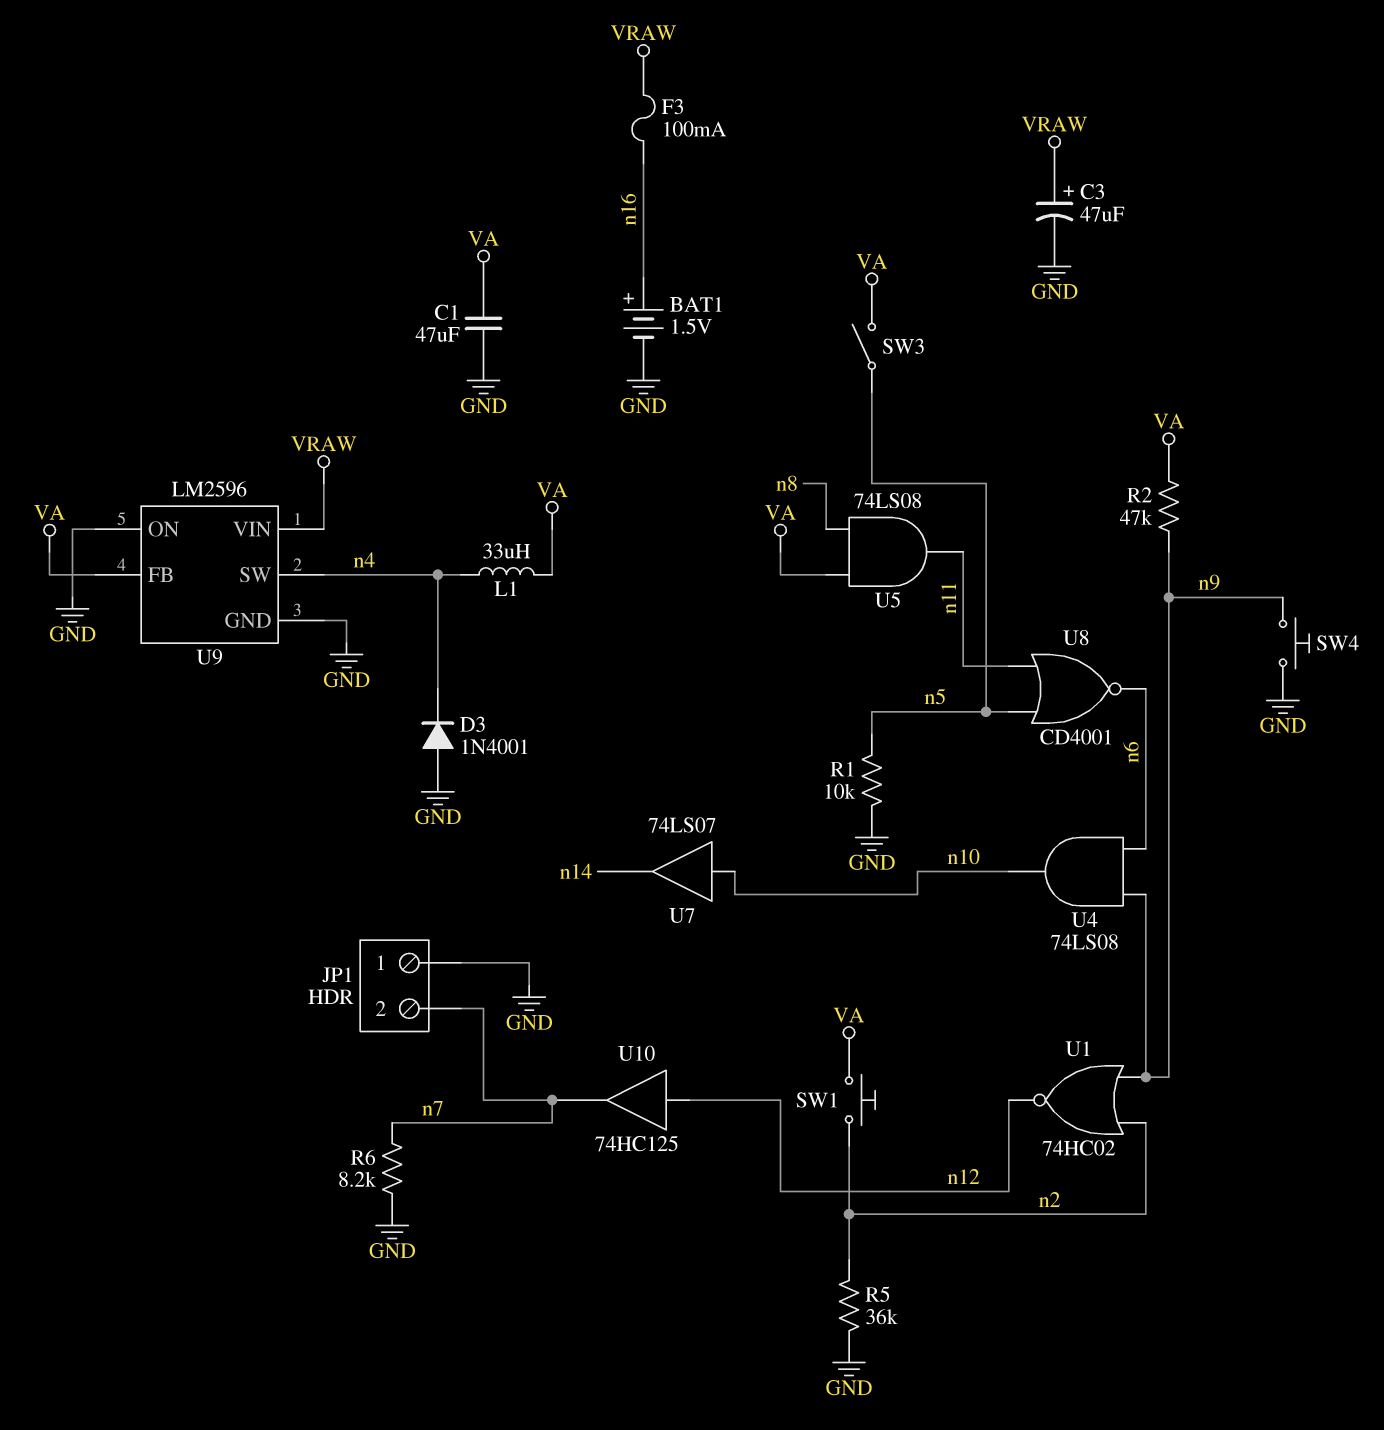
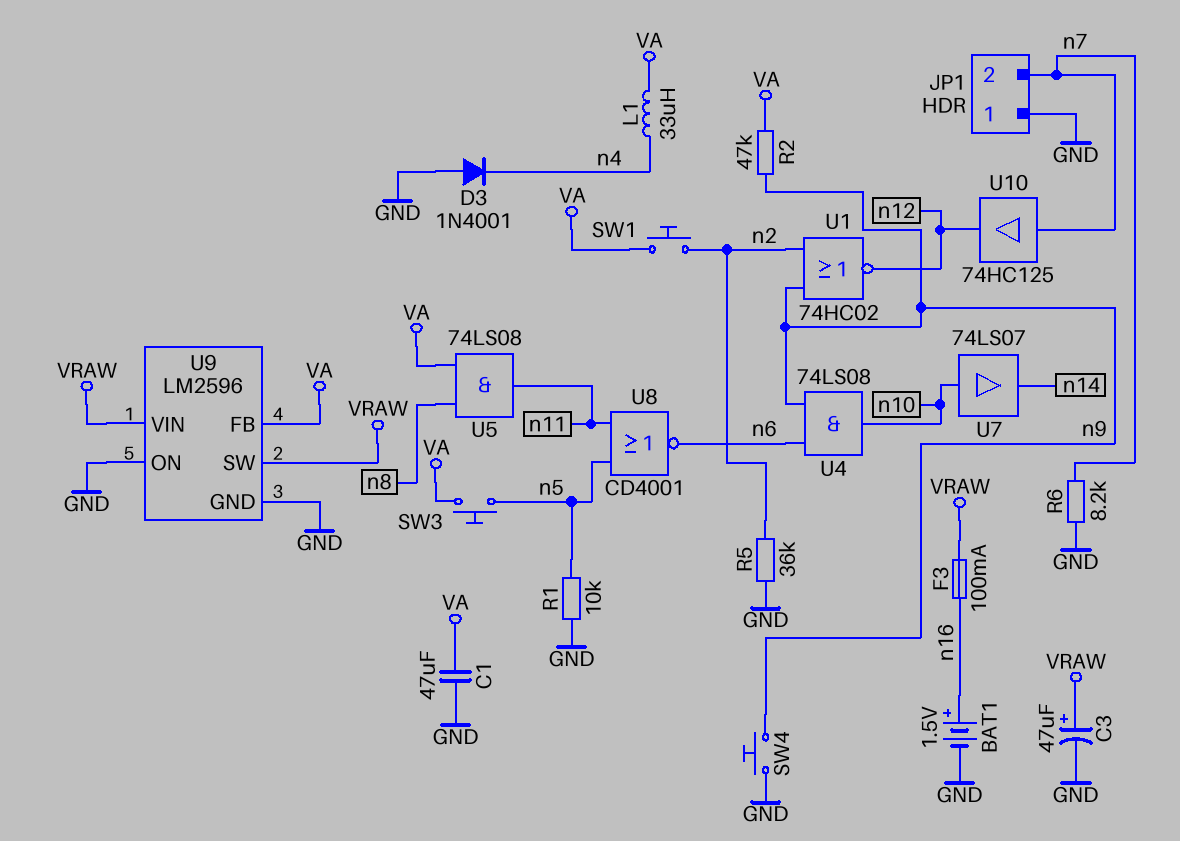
SW3: switch (VA, n5) -> button (VA, n5)
U9 pin SW: n4 -> VRAW
U10: buffer 74HC125 (in n12, out n7) -> buffer 74HC125 (in n7, out n12)

